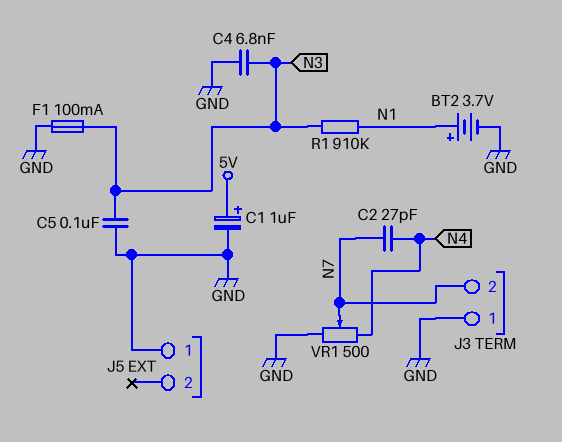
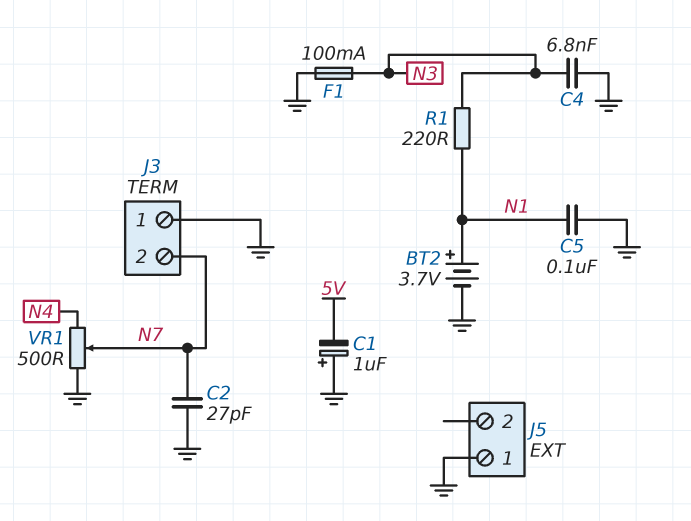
C1: 1uF (plus 5V, minus GND) -> 1uF (plus GND, minus 5V)
C2: 27pF (N4, N7) -> 27pF (GND, N7)
C5: 100nF (GND, N3) -> 100nF (GND, N1)
R1: 910k (N1, N3) -> 220 (N1, N3)

